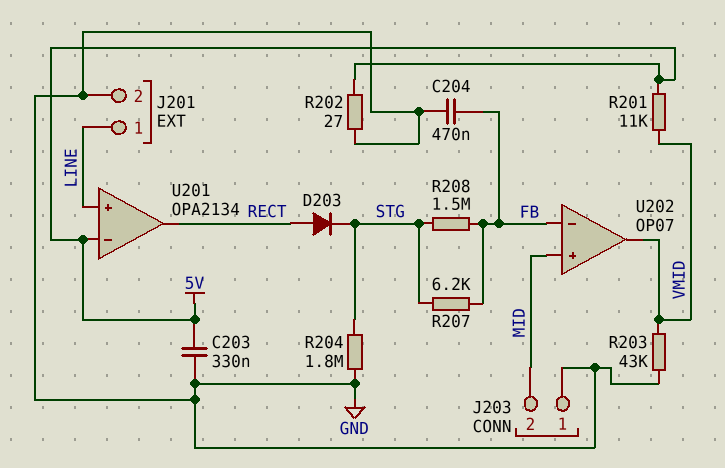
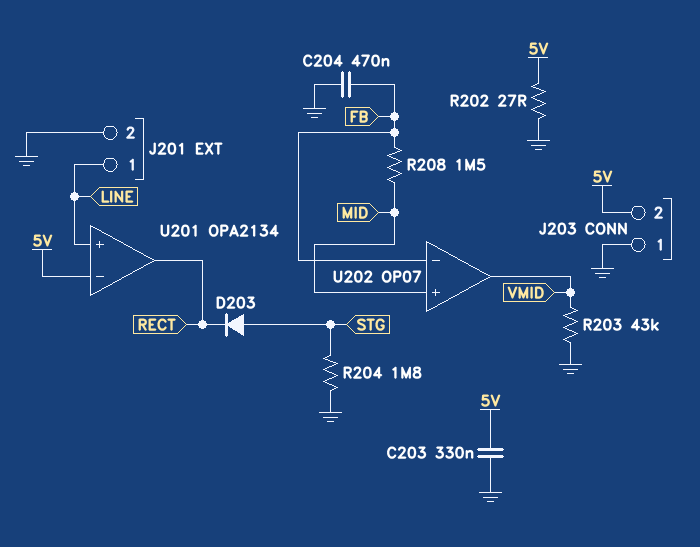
D203: diode (A RECT, K STG) -> diode (A STG, K RECT)
J203 pin 2: MID -> 5V
R201: 11k (5V, VMID) -> none
R207: 6.2k (FB, STG) -> none
R208: 1.5M (FB, STG) -> 1.5M (FB, MID)

